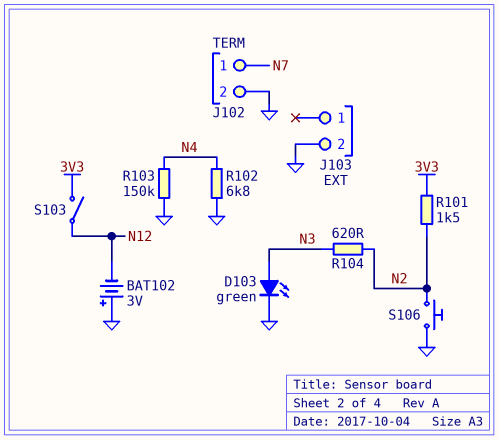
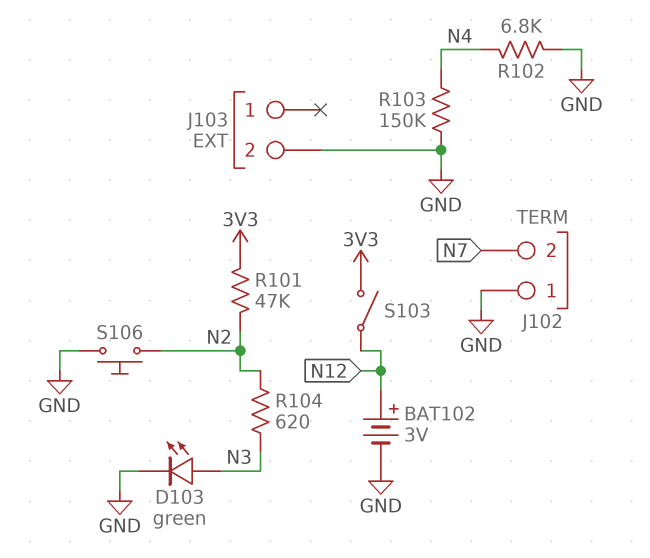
BAT102: 3V (plus GND, minus N12) -> 3V (plus N12, minus GND)
J102 pin 1: N7 -> GND
J102 pin 2: GND -> N7
R101: 1.5k (3V3, N2) -> 47k (3V3, N2)

